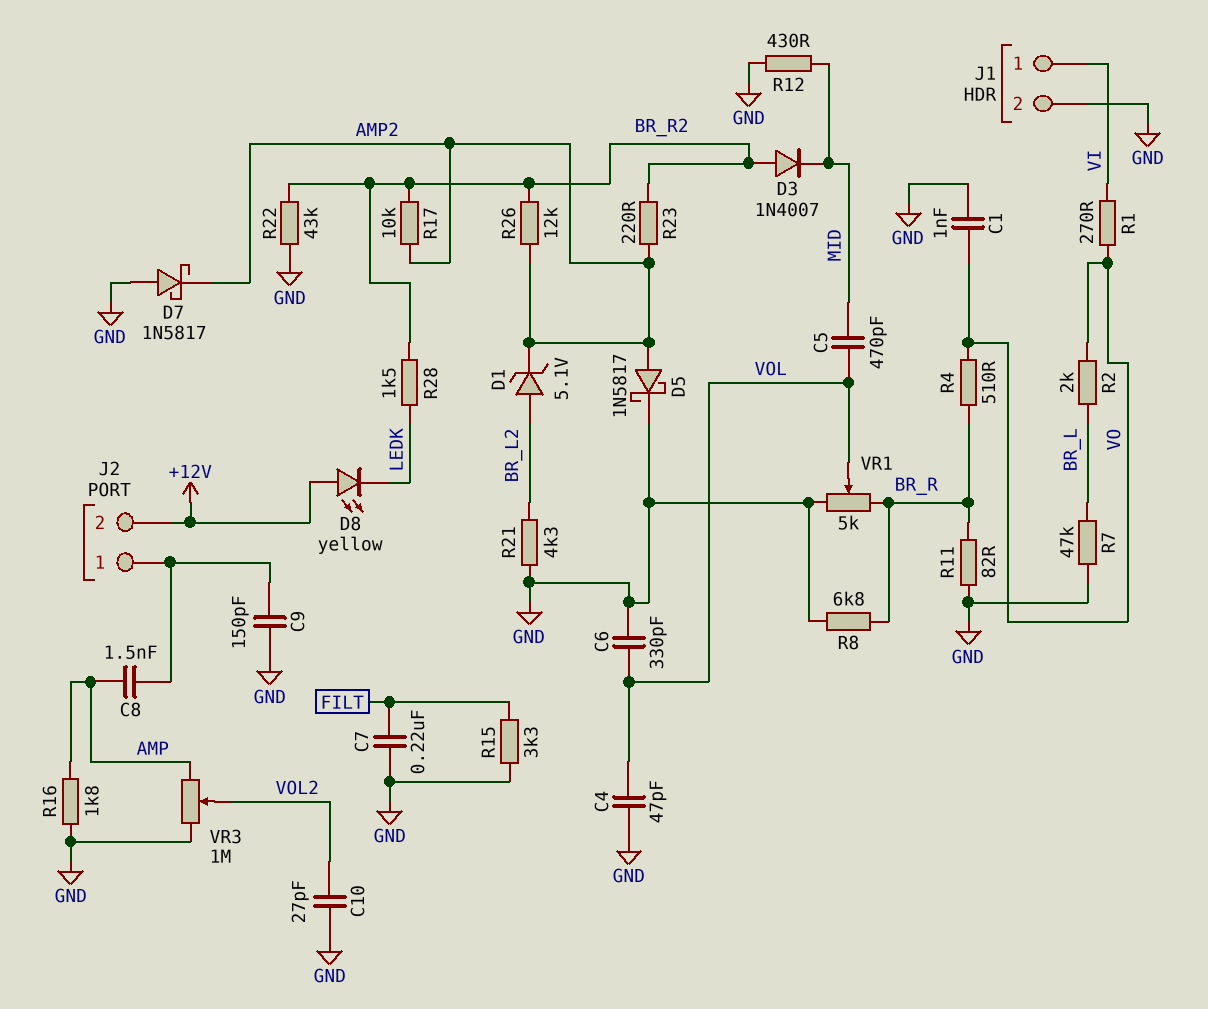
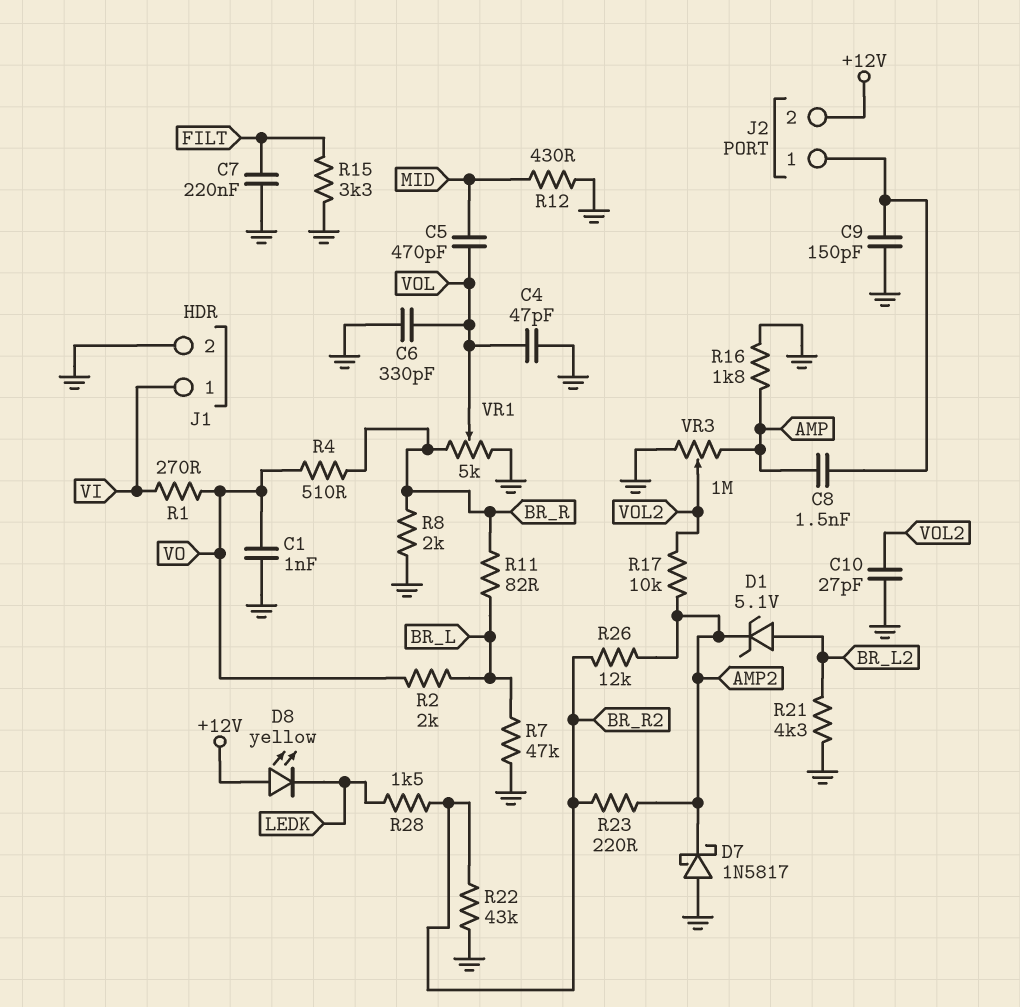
D3: diode 1N4007 (A BR_R2, K MID) -> none
D5: schottky 1N5817 (A AMP2, K GND) -> none
R8: 6.8k (BR_R, GND) -> 2k (BR_R, GND)
R11: 82 (BR_R, GND) -> 82 (BR_L, BR_R)
R17: 10k (AMP2, BR_R2) -> 10k (AMP2, VOL2)

